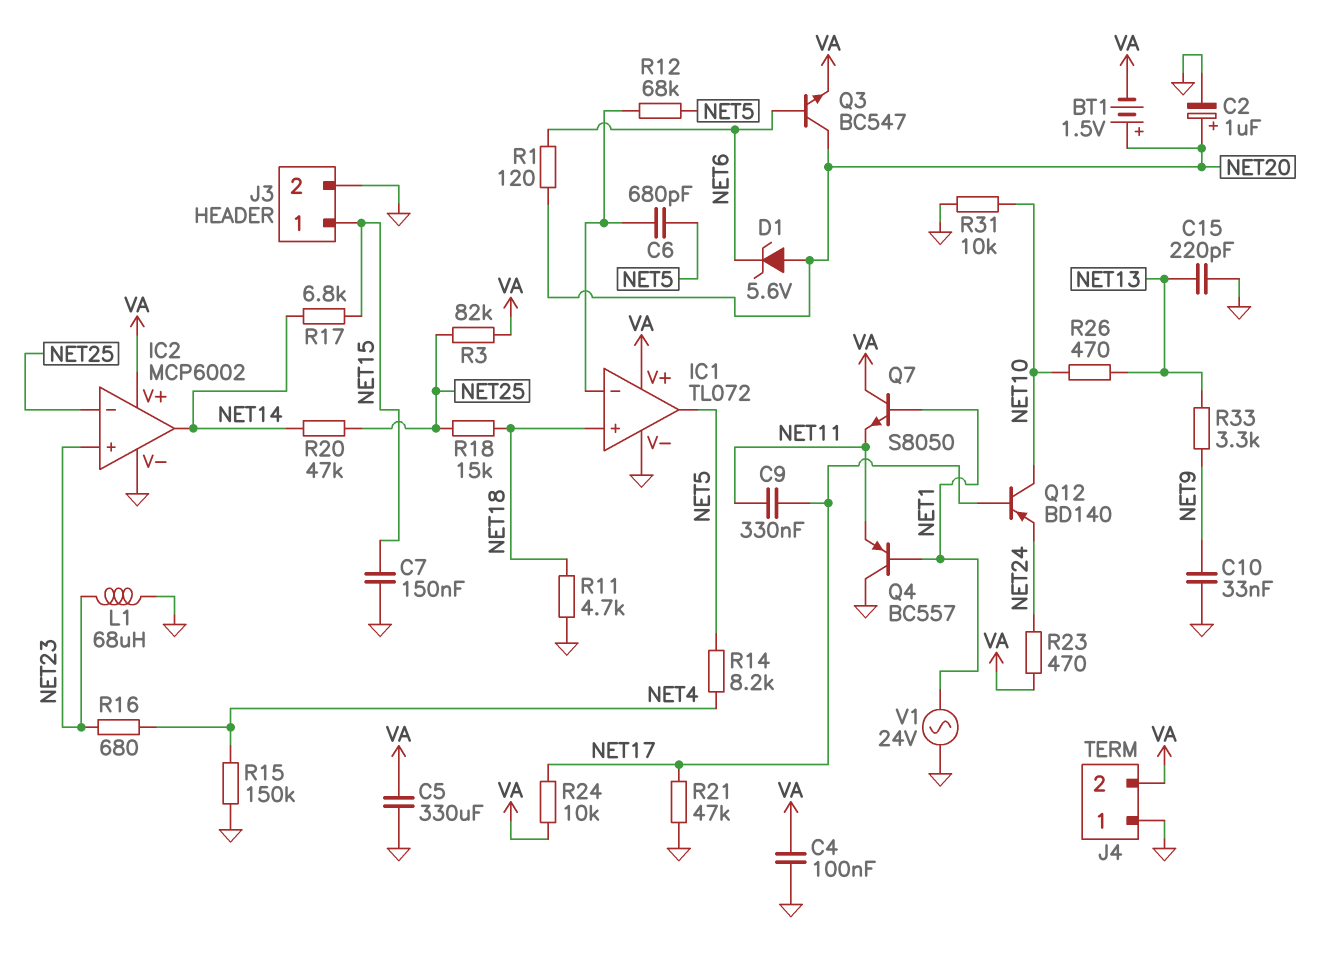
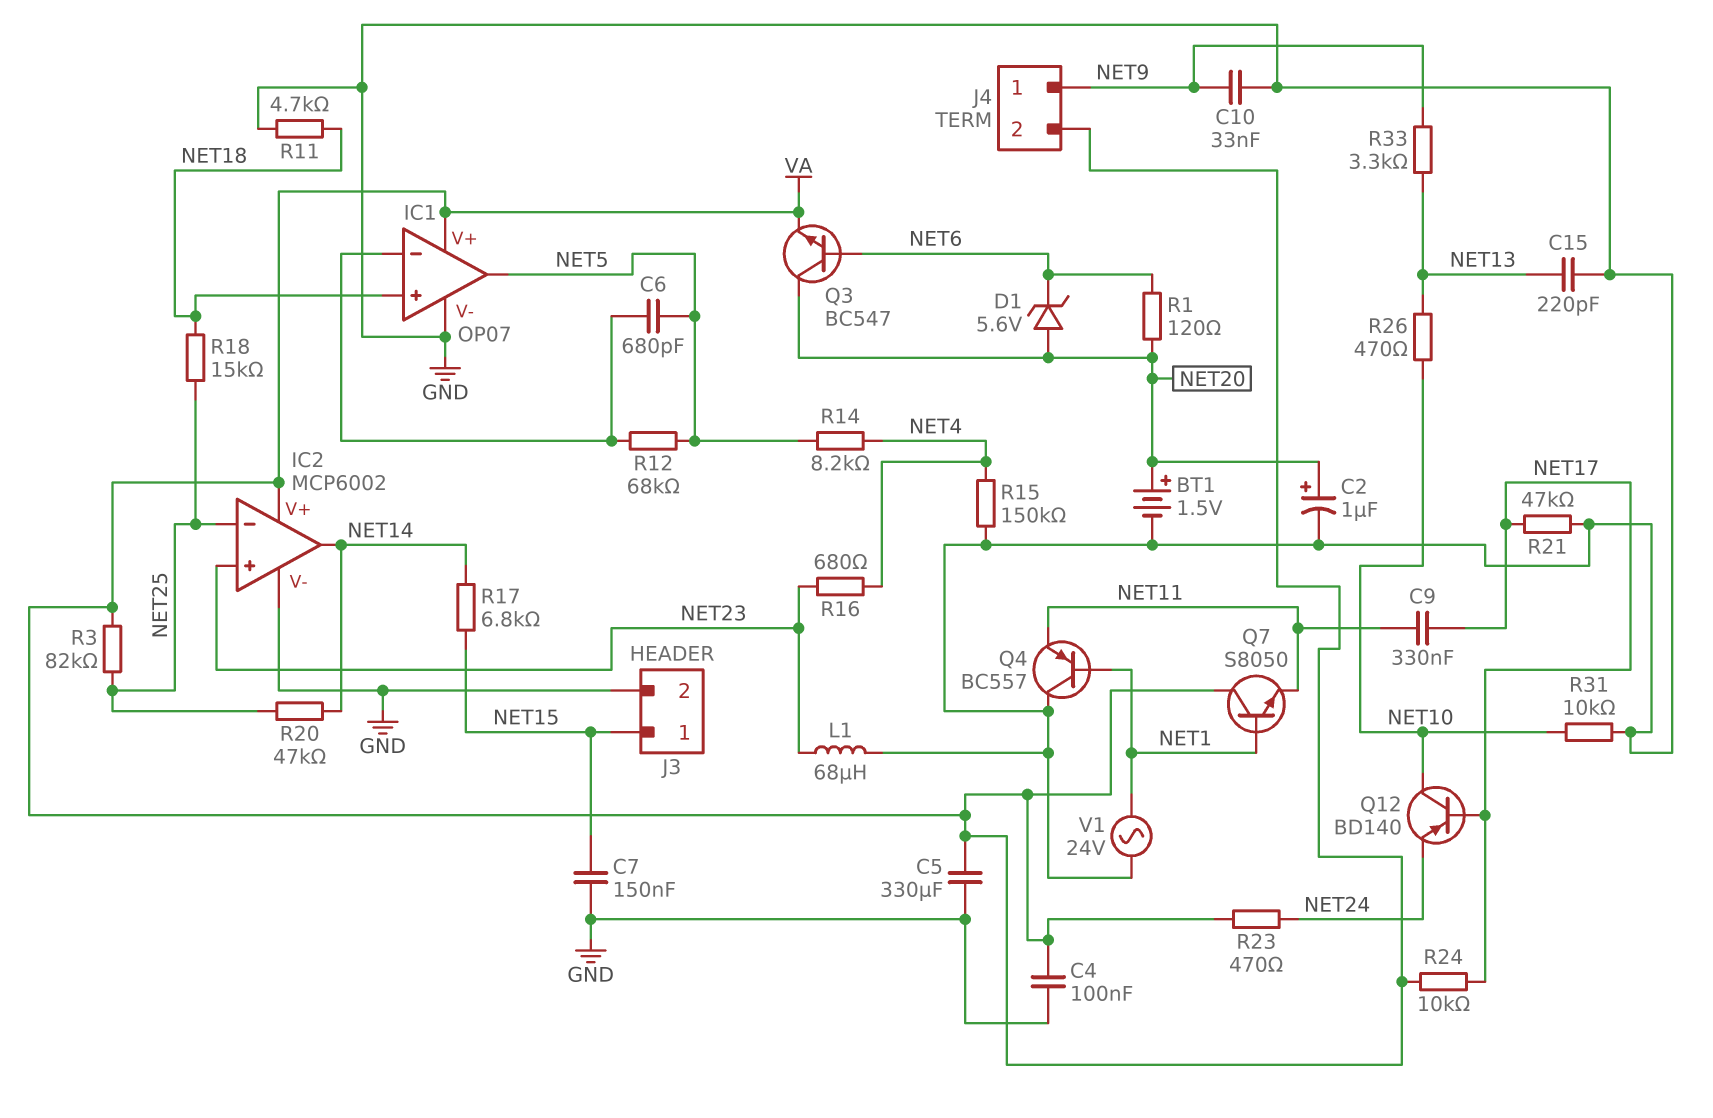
BT1: 1.5V (plus NET20, minus VA) -> 1.5V (plus NET20, minus GND)
IC1: TL072 -> OP07
J4 pin 1: GND -> NET9

